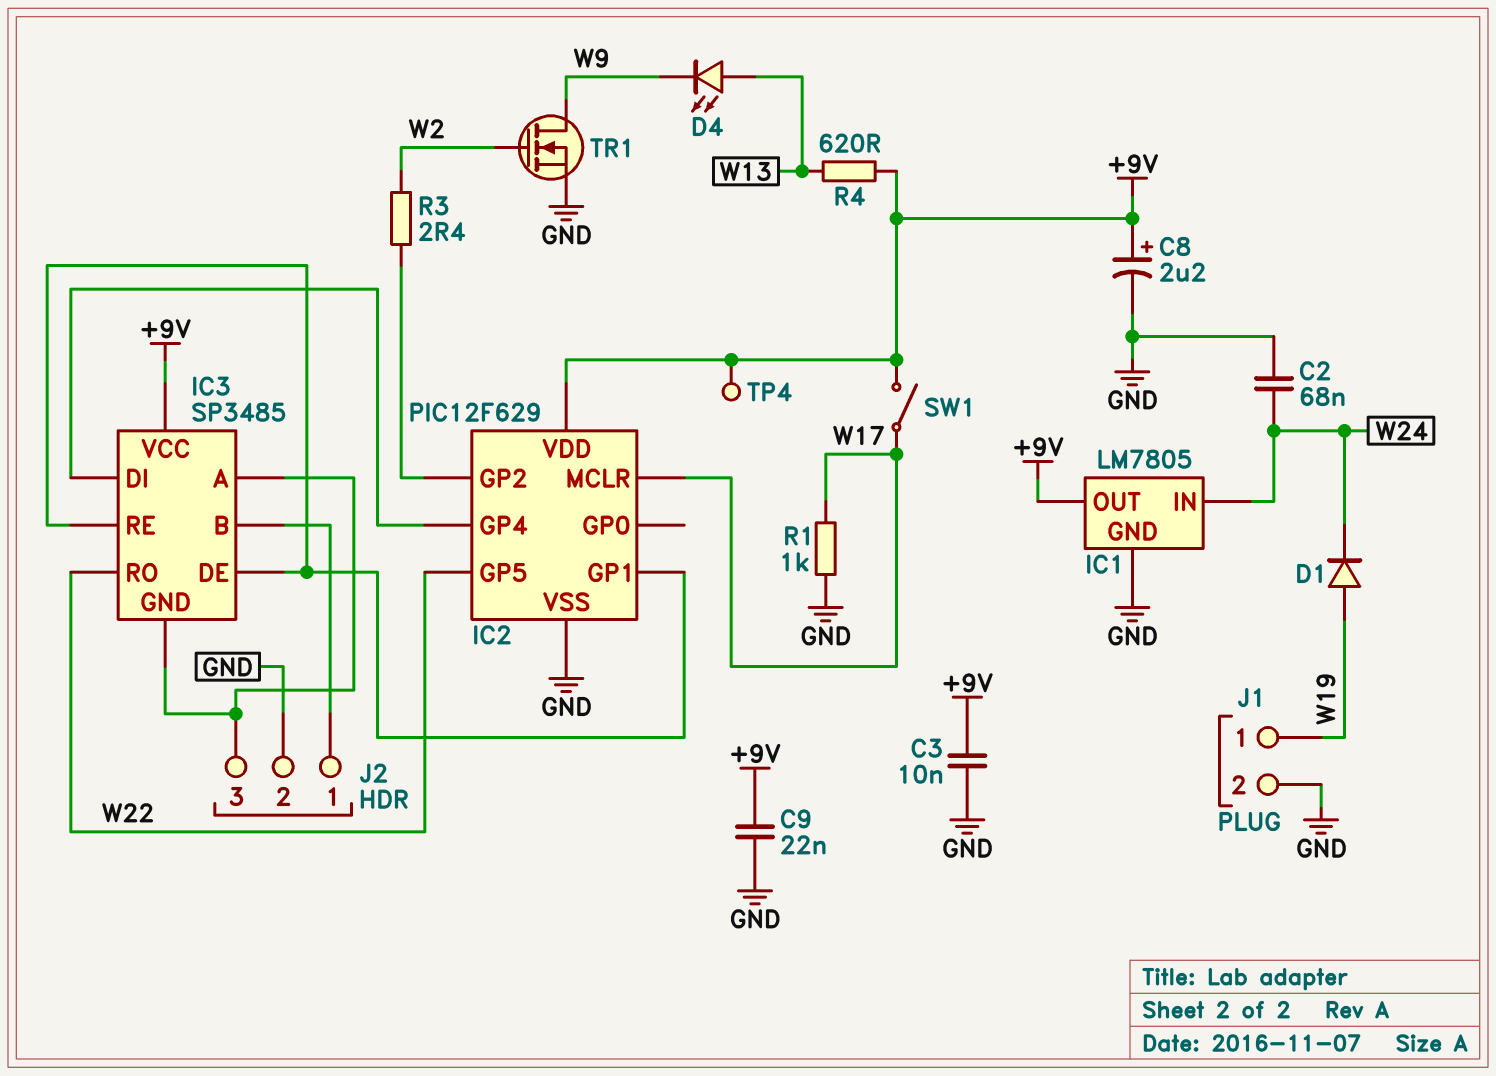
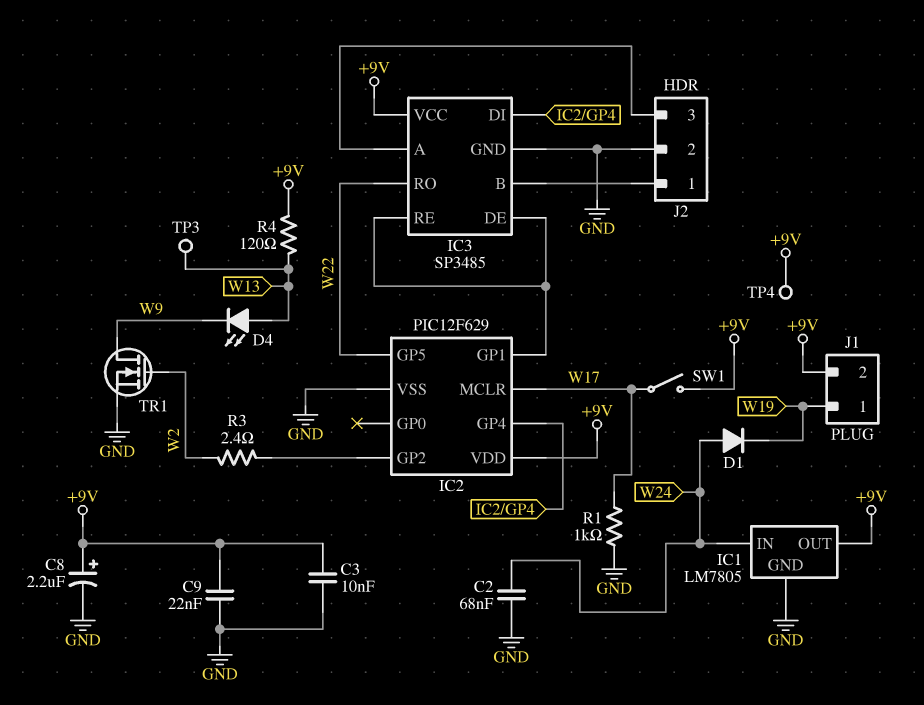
D1: diode (A W19, K W24) -> diode (A W24, K W19)
IC3 pin GND: IC3/A -> GND
J1 pin 2: GND -> +9V
R4: 620 (+9V, W13) -> 120 (+9V, W13)
TP3: none -> test point (W13)

